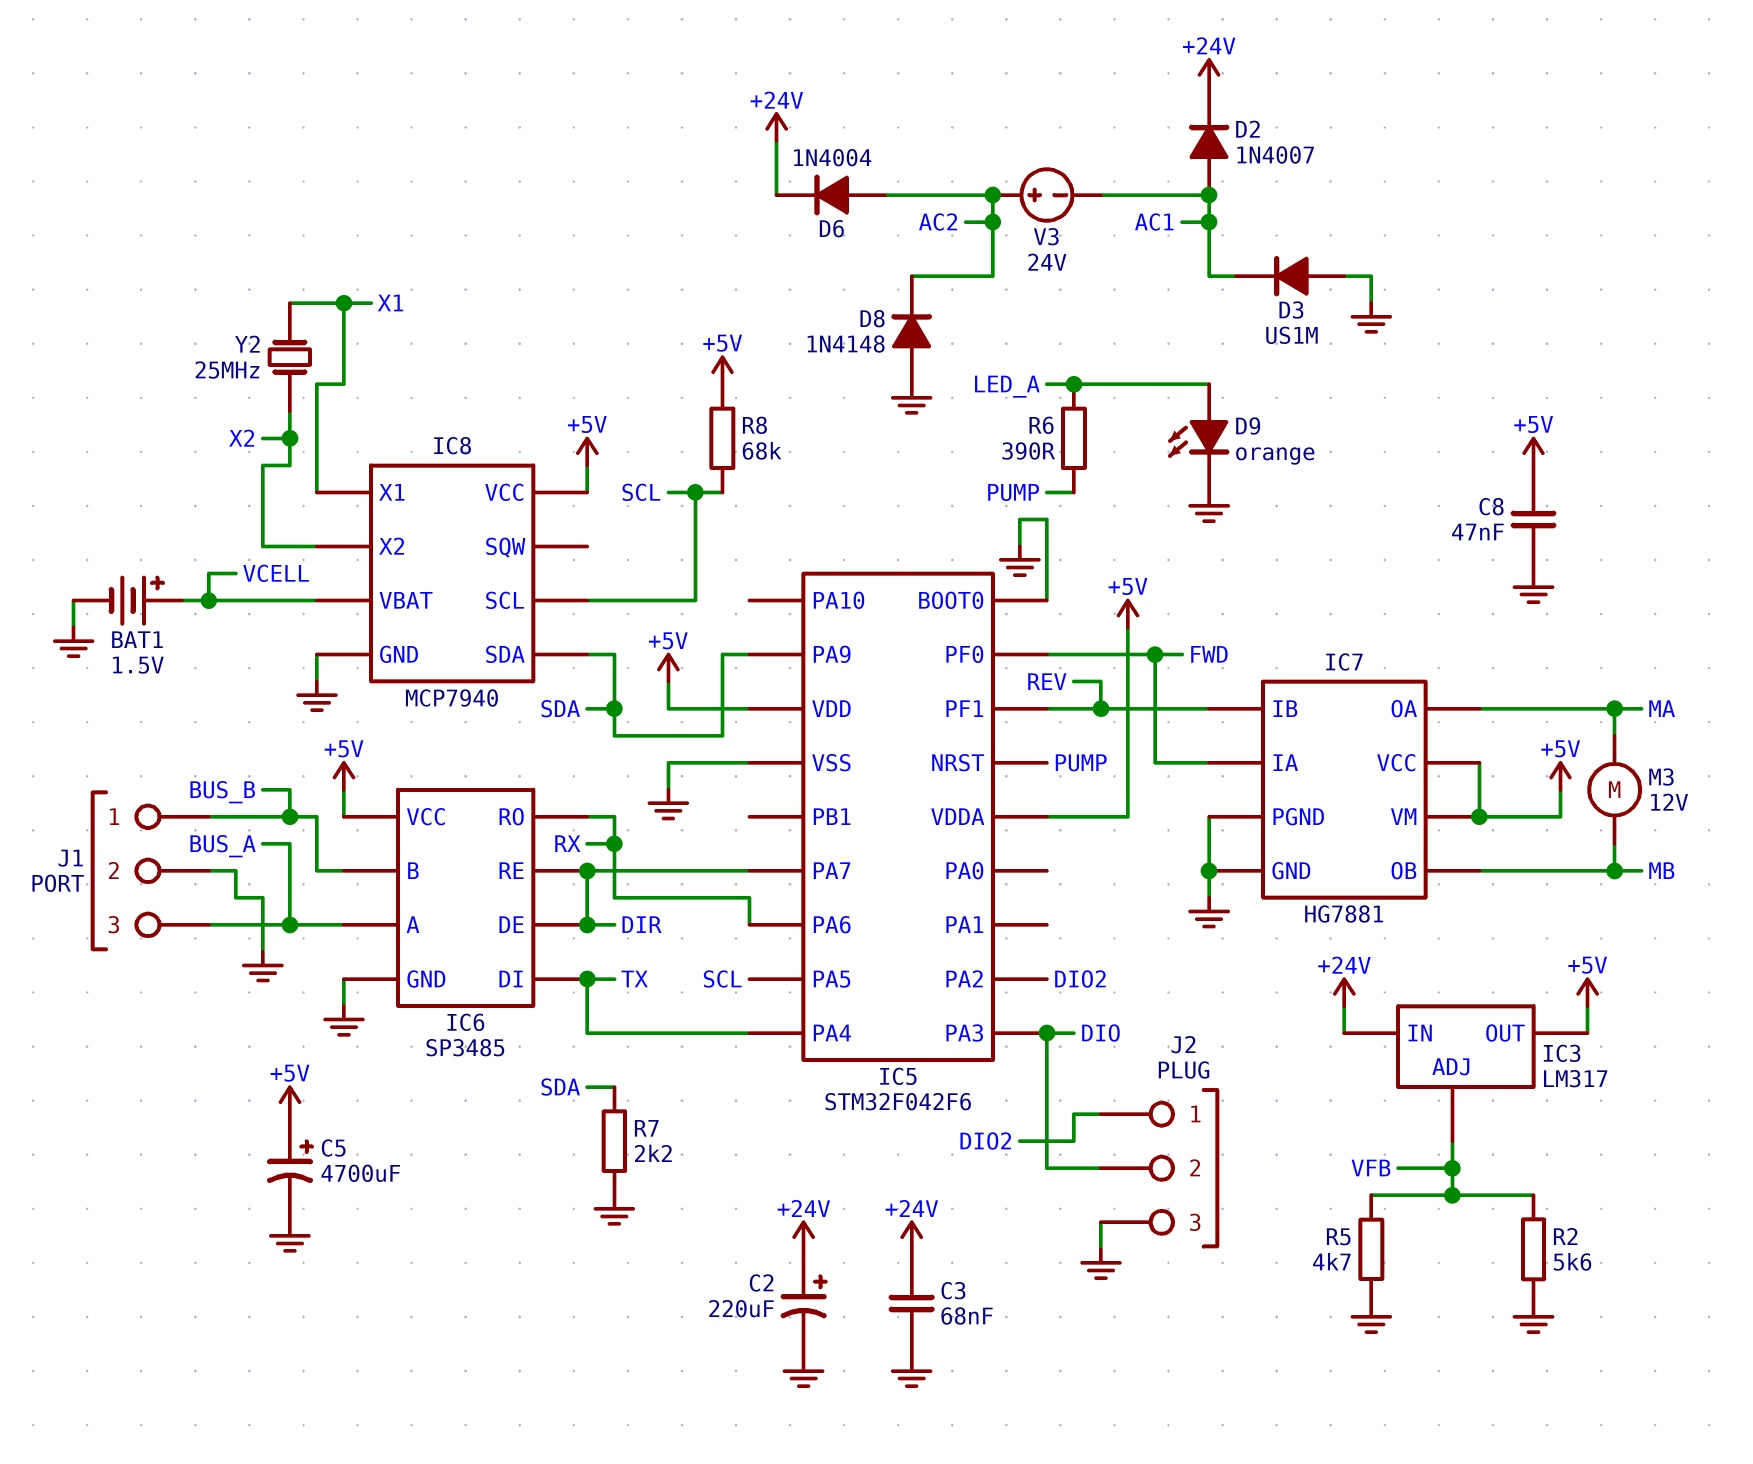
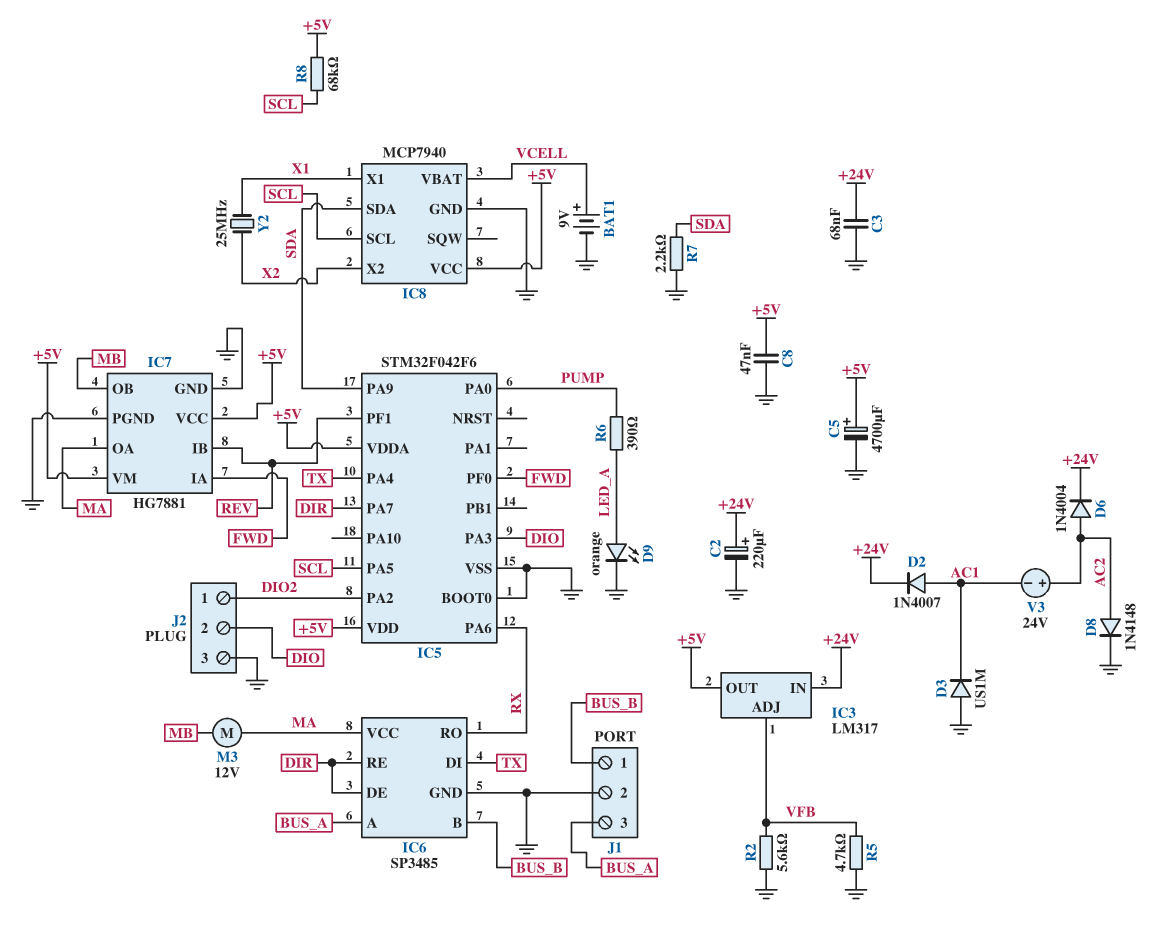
BAT1: 1.5V (plus VCELL, minus GND) -> 9V (plus VCELL, minus GND)
D8: diode 1N4148 (A GND, K AC2) -> diode 1N4148 (A AC2, K GND)
IC5 pin NRST: PUMP -> none
IC5 pin PA0: none -> PUMP
IC6 pin VCC: +5V -> MA

